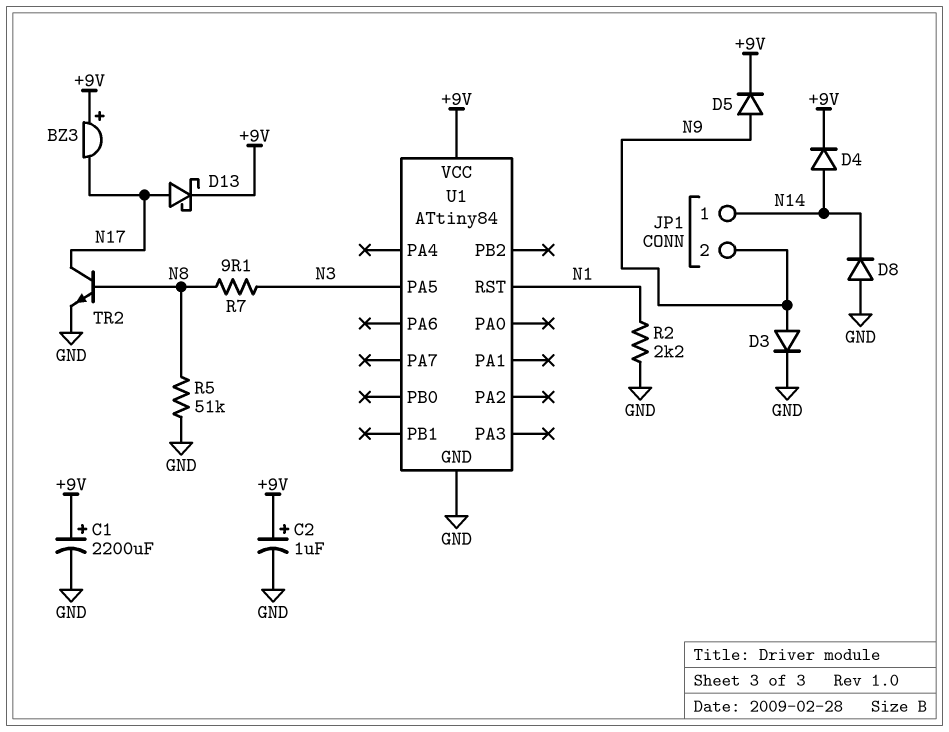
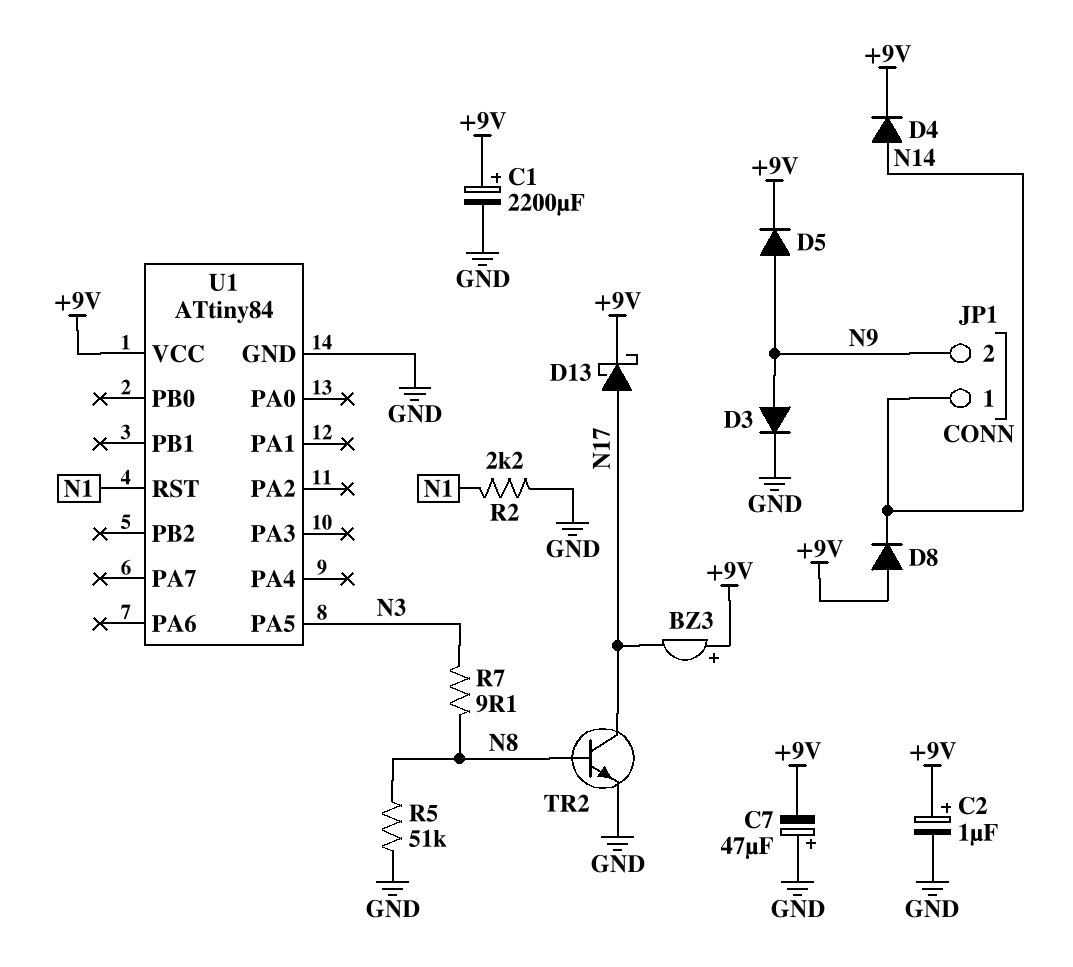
C7: none -> 47uF (plus GND, minus +9V)
D8: diode (A GND, K N14) -> diode (A +9V, K N14)

